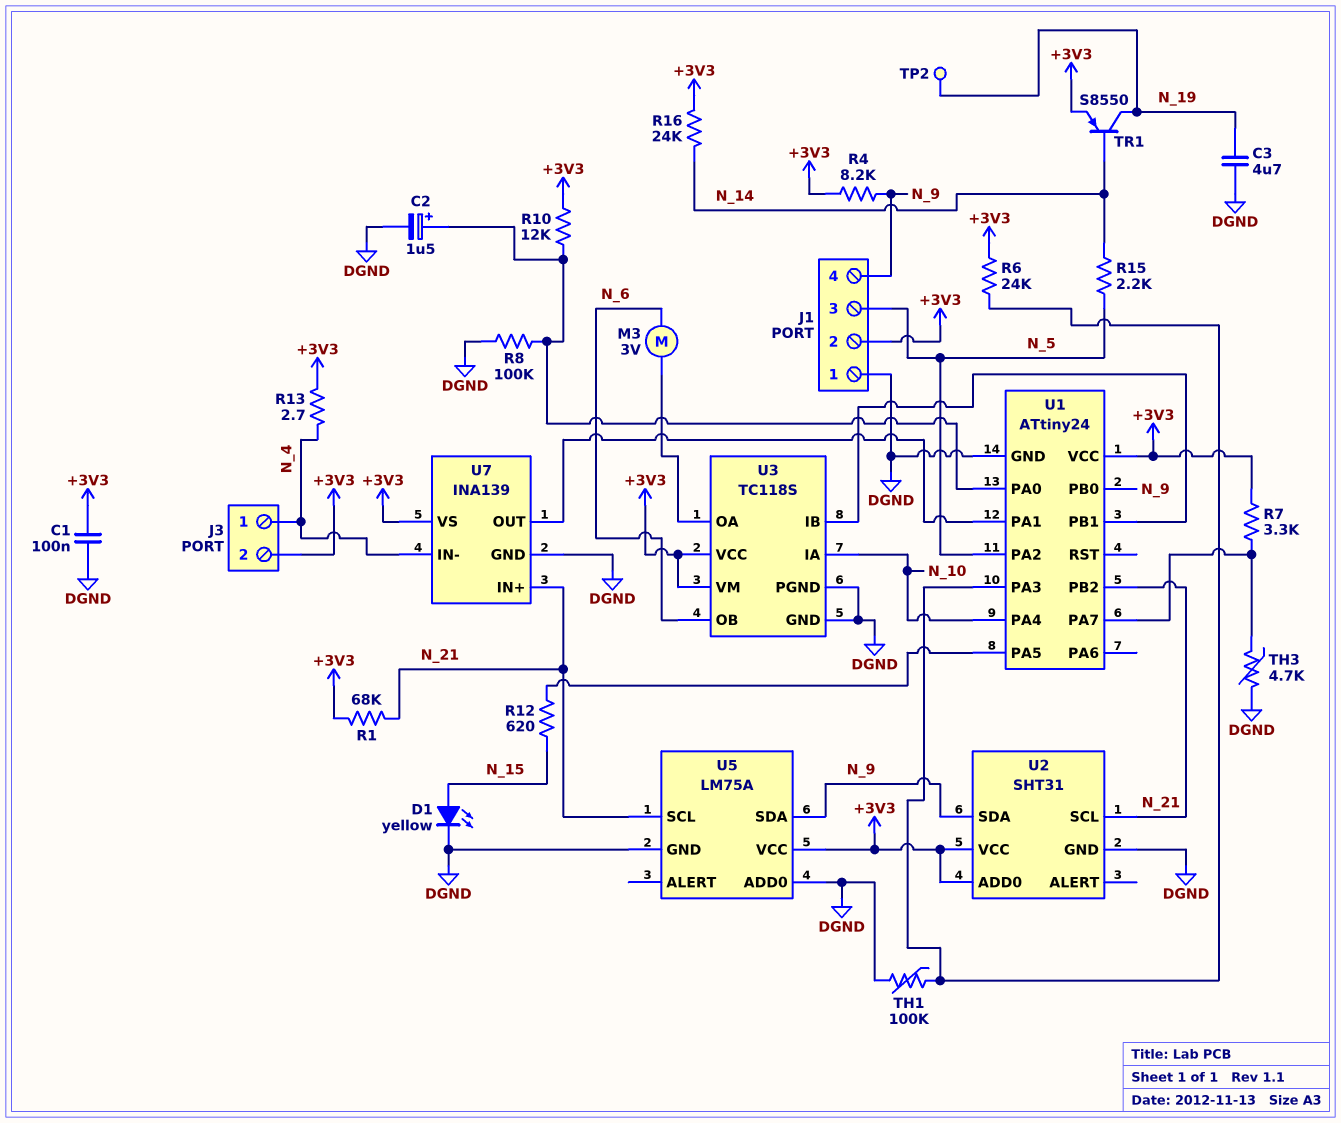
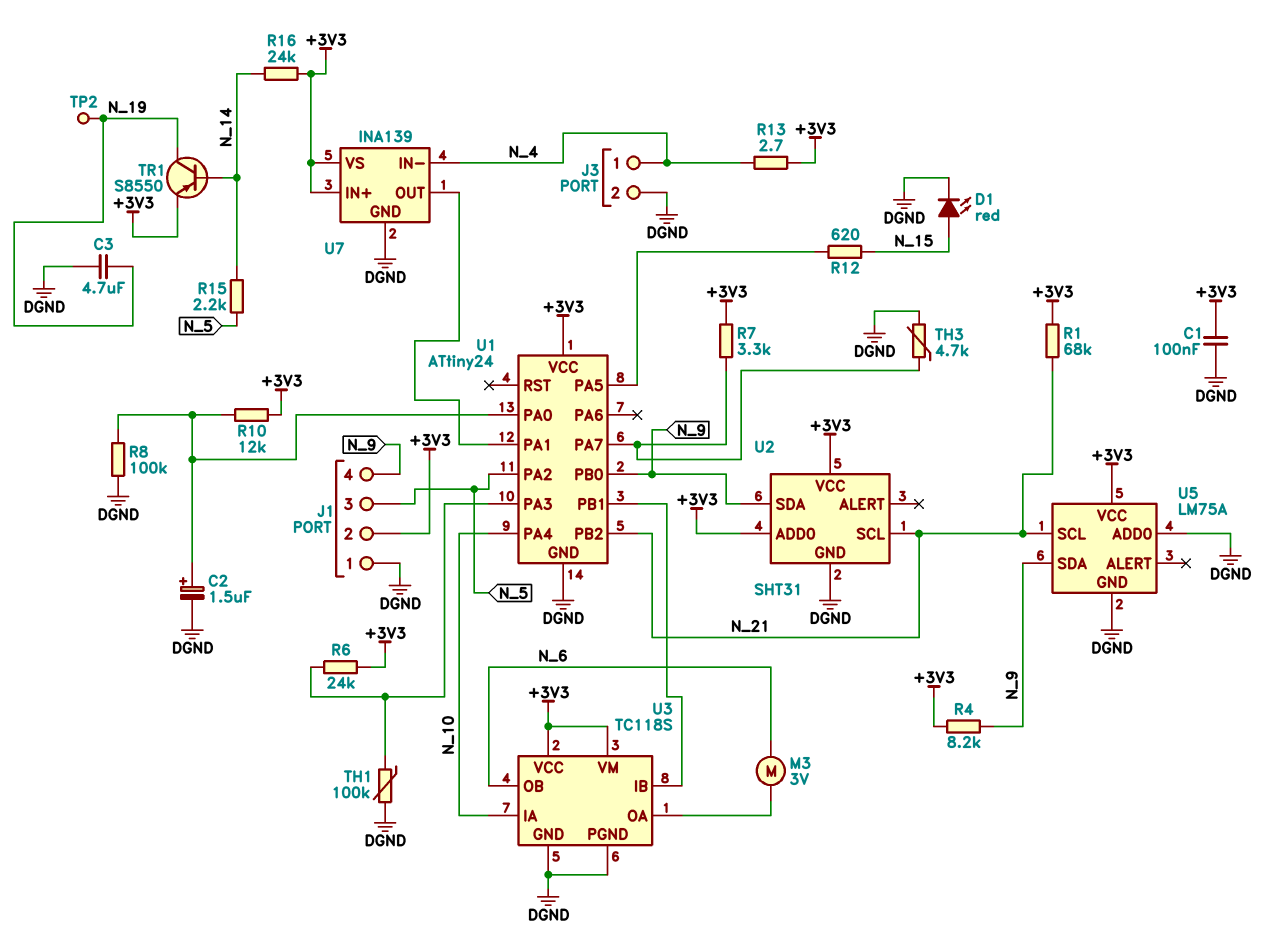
D1: LED yellow (A N_15, K DGND) -> LED red (A N_15, K DGND)
J3 pin 2: +3V3 -> DGND
U7 pin IN+: N_21 -> +3V3

